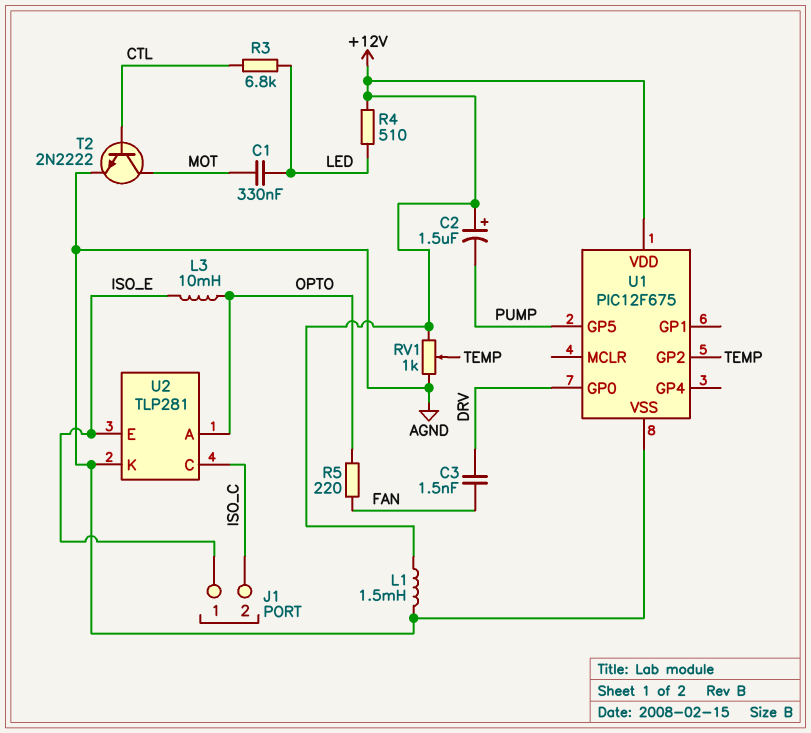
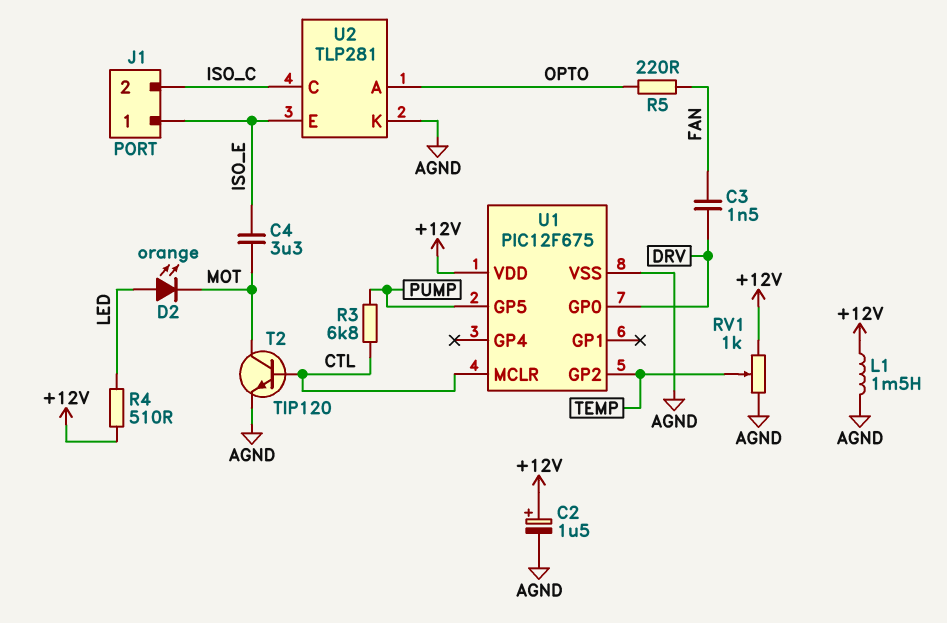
C1: 330nF (LED, MOT) -> none
C2: 1.5uF (plus +12V, minus PUMP) -> 1.5uF (plus +12V, minus AGND)
C4: none -> 3.3uF (ISO_E, MOT)
D2: none -> LED orange (A LED, K MOT)
L3: 10mH (ISO_E, OPTO) -> none
R3: 6.8k (CTL, LED) -> 6.8k (CTL, PUMP)
T2: NPN 2N2222 (B CTL, C MOT, E AGND) -> NPN TIP120 (B CTL, C MOT, E AGND)
U1 pin MCLR: none -> CTL

